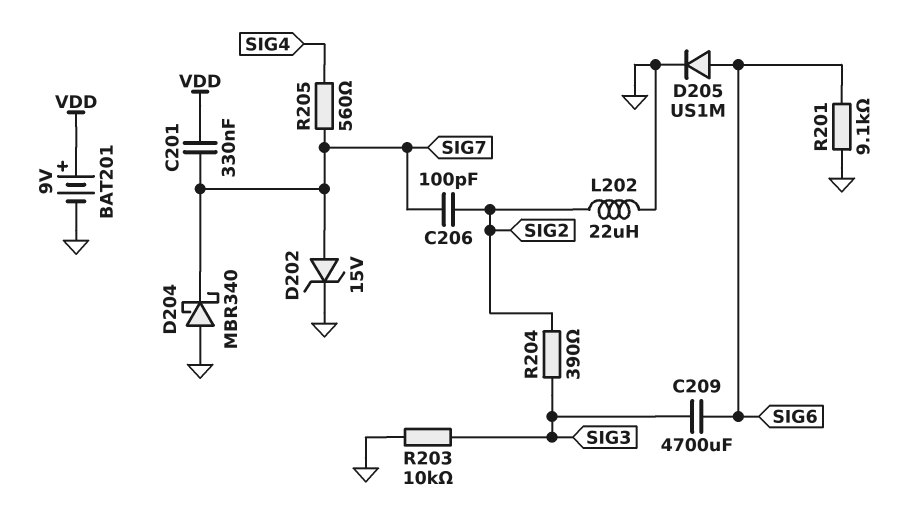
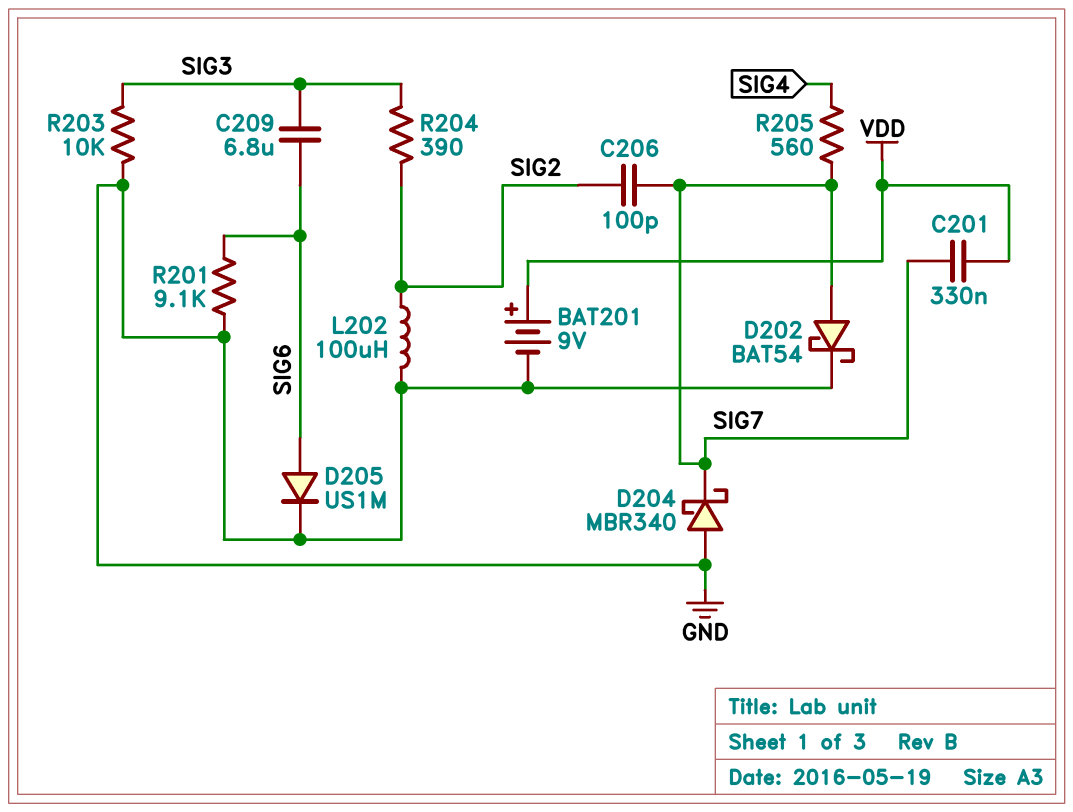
C209: 4700uF (SIG3, SIG6) -> 6.8uF (SIG3, SIG6)
D202: zener 15V (A SIG7, K GND) -> schottky BAT54 (A SIG7, K GND)
L202: 22uH (GND, SIG2) -> 100uH (GND, SIG2)

